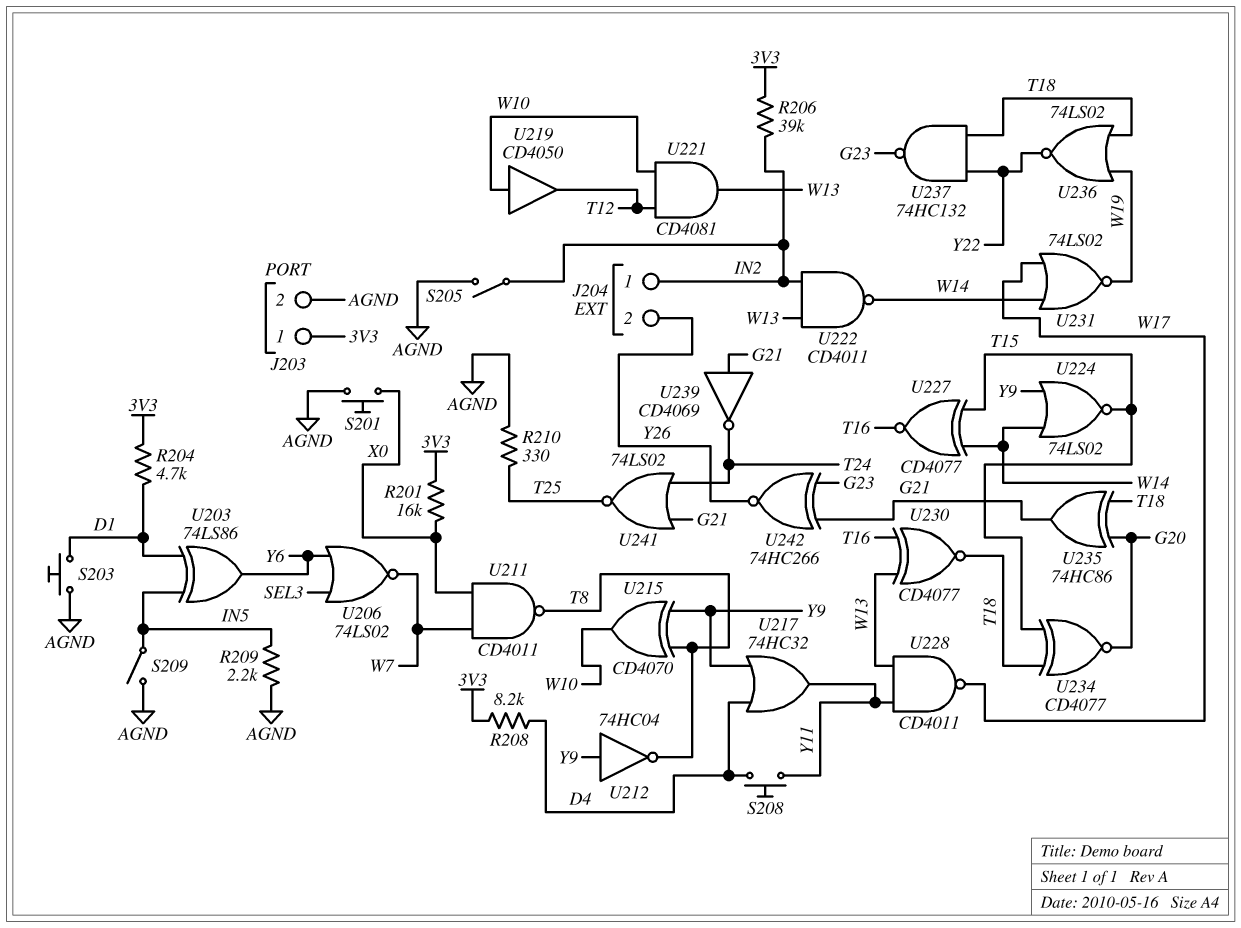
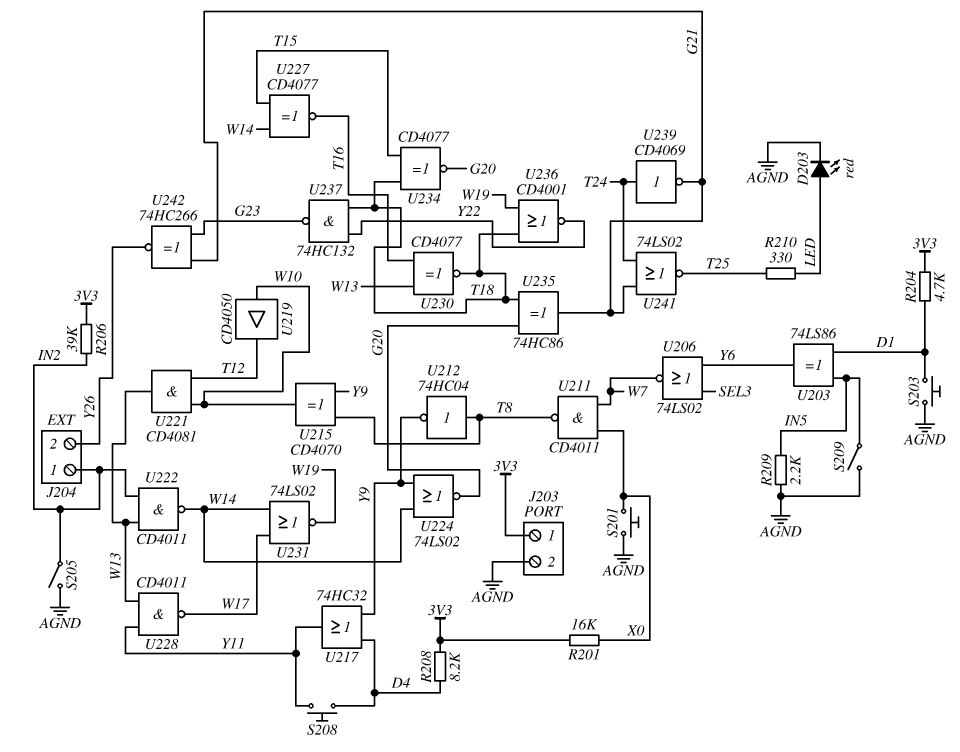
D203: none -> LED red (A LED, K AGND)
R210: 330 (AGND, T25) -> 330 (LED, T25)
U212: NOT 74HC04 (in Y9, out T8) -> NOT 74HC04 (in T8, out Y9)
U224: NOR 74LS02 (in W14, in Y9, out T15) -> NOR 74LS02 (in W14, in Y9, out G20)
U236: NOR 74LS02 (in T18, in W19, out Y22) -> NOR CD4001 (in T18, in W19, out Y22)
U239: NOT CD4069 (in G21, out T24) -> NOT CD4069 (in T24, out G21)

